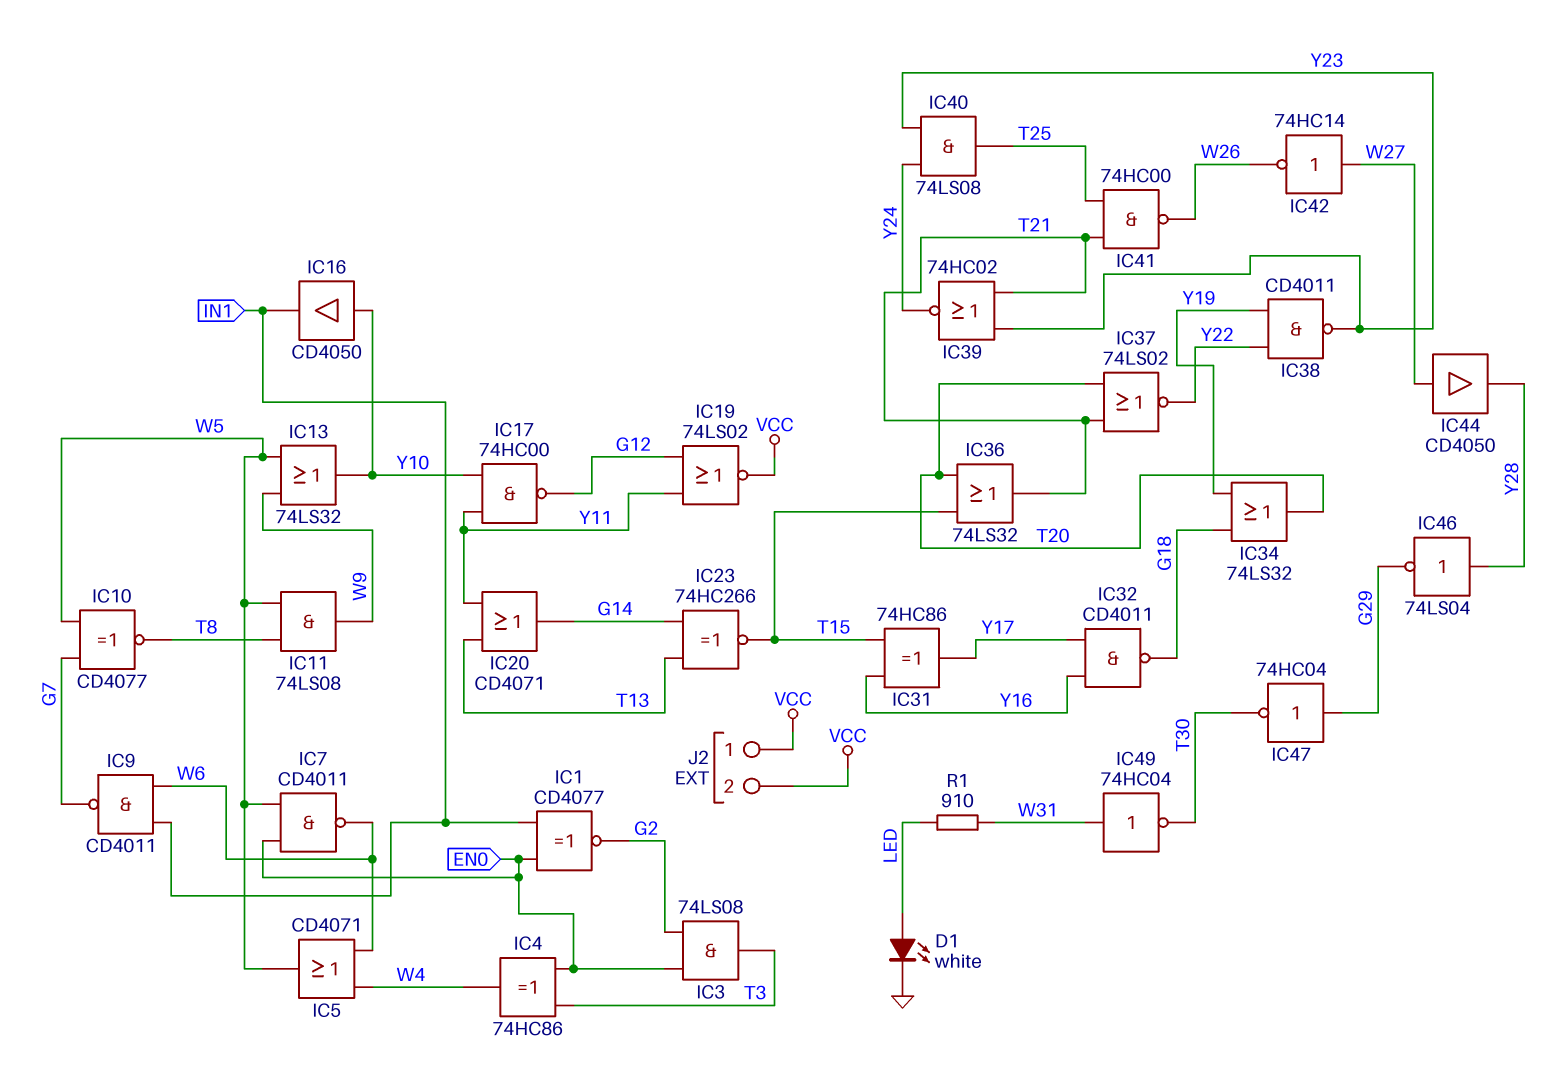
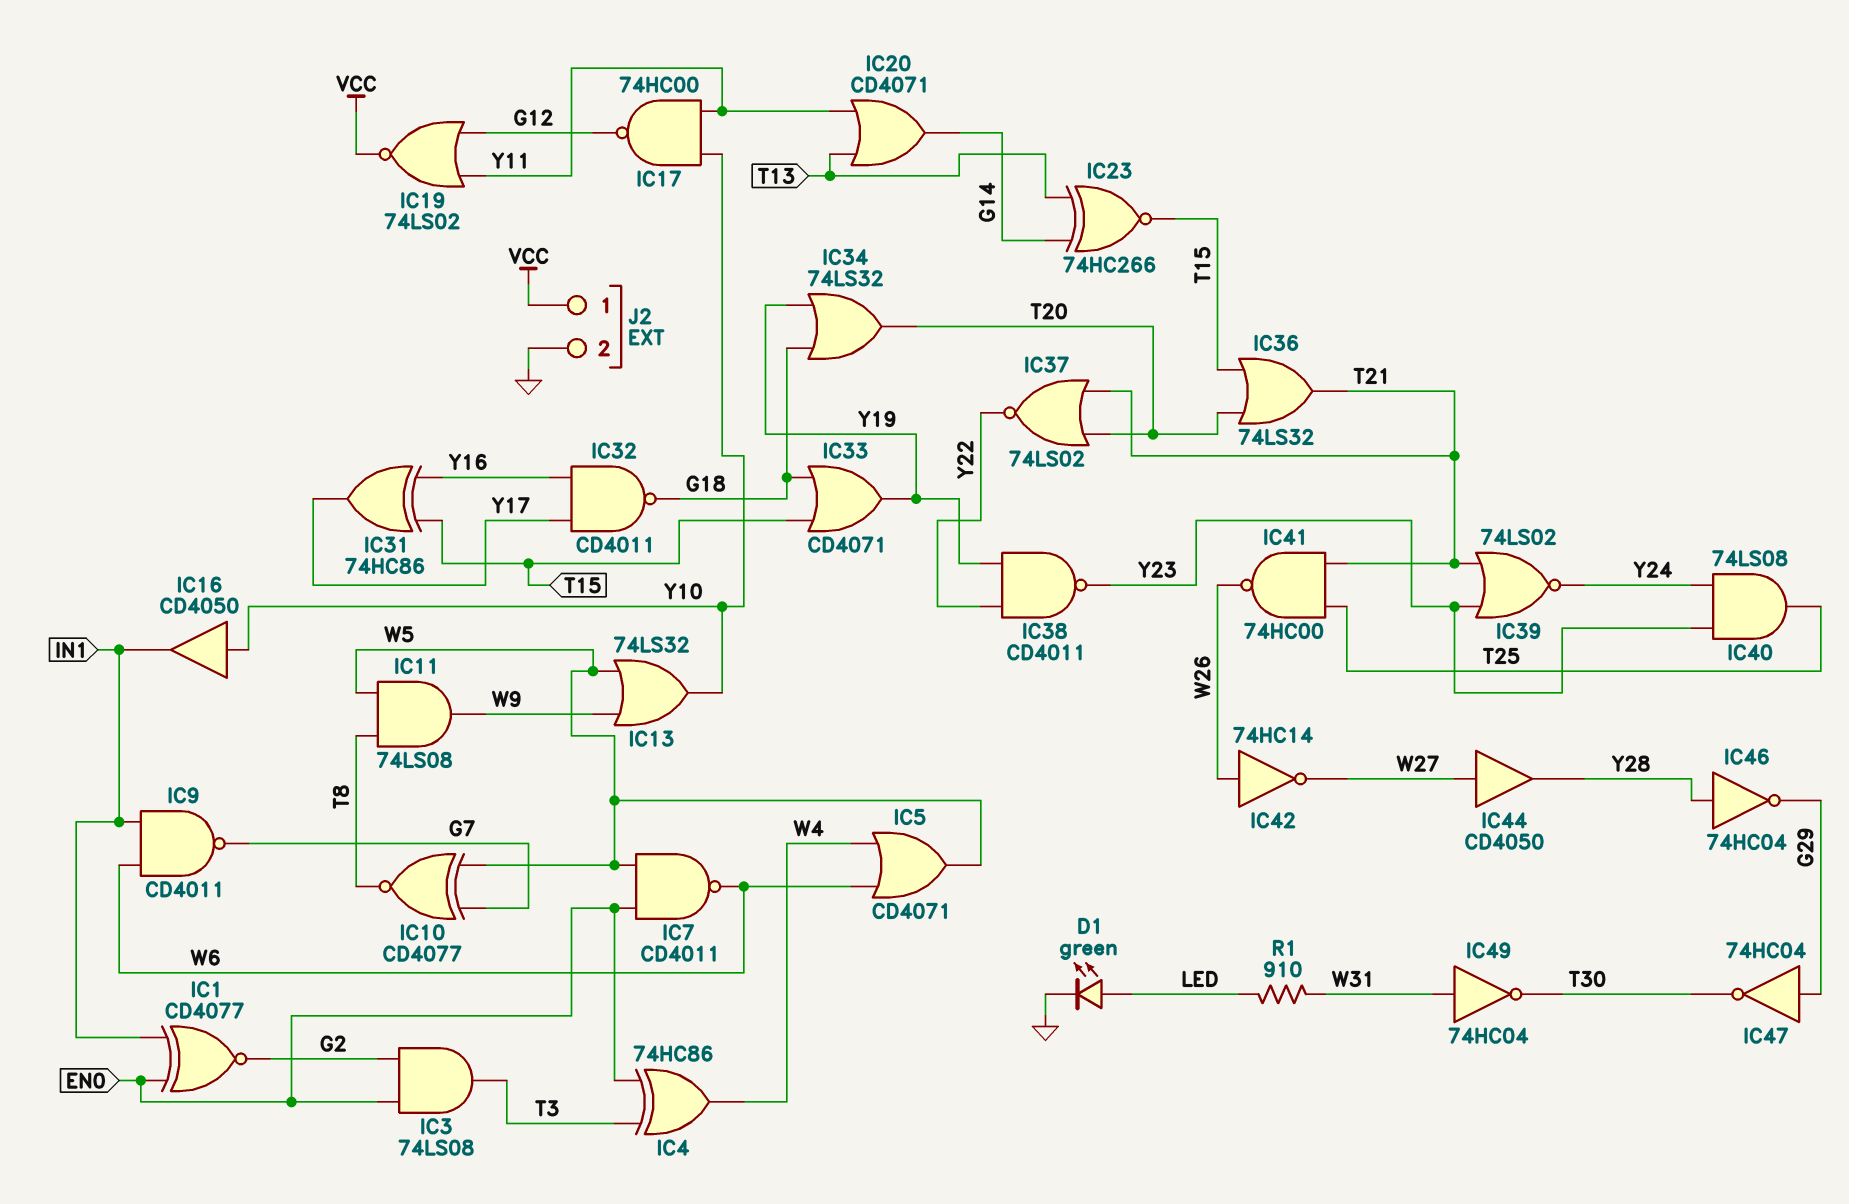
D1: LED white (A LED, K GND) -> LED green (A LED, K GND)
IC33: none -> OR CD4071 (in G18, in T15, out Y19)
IC39: NOR 74HC02 (in T21, in Y23, out Y24) -> NOR 74LS02 (in T21, in Y23, out Y24)
IC42: NOT 74HC14 (in W27, out W26) -> NOT 74HC14 (in W26, out W27)
IC46: NOT 74LS04 (in Y28, out G29) -> NOT 74HC04 (in Y28, out G29)
J2 pin 2: VCC -> GND

